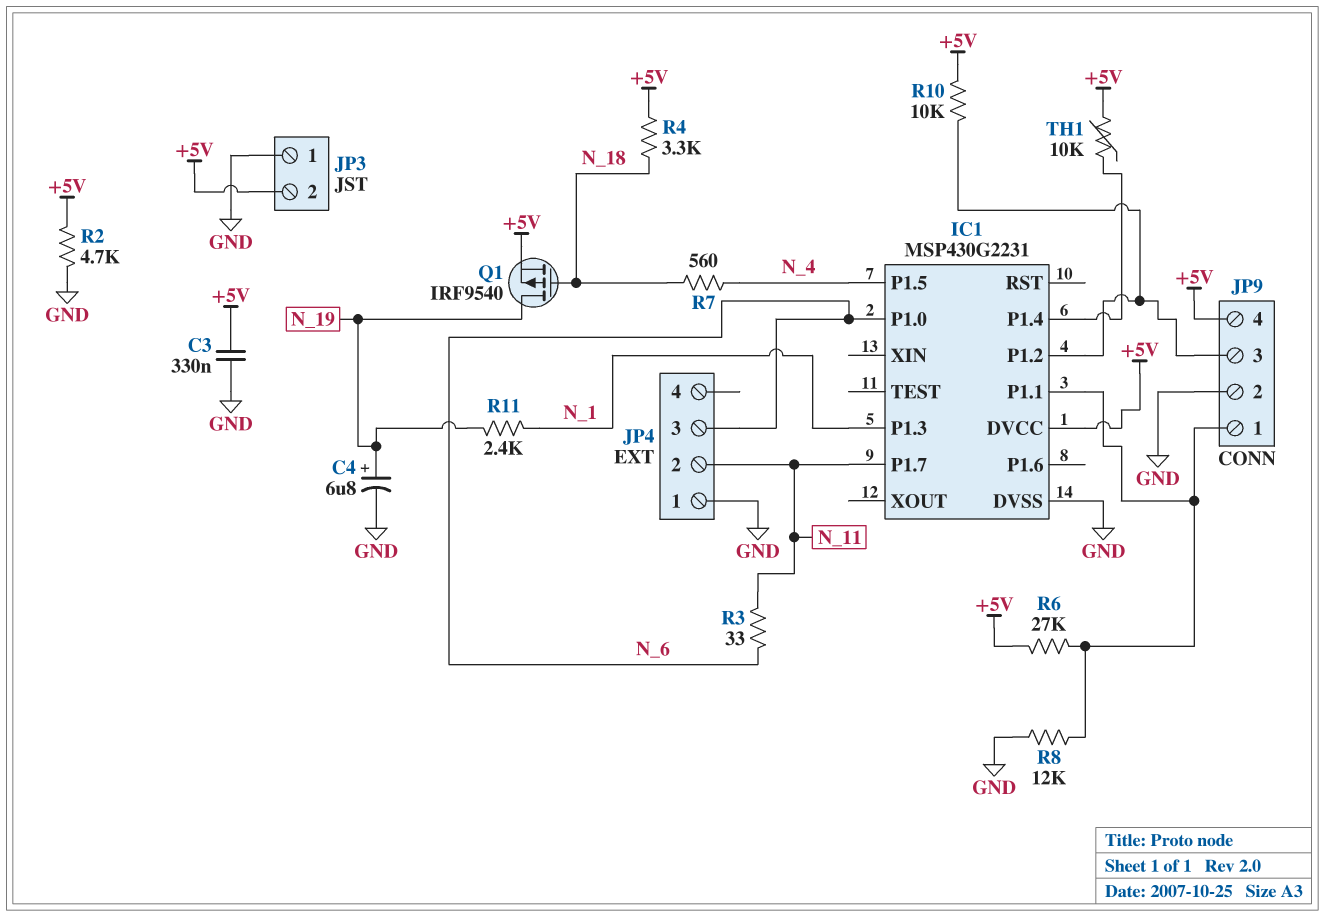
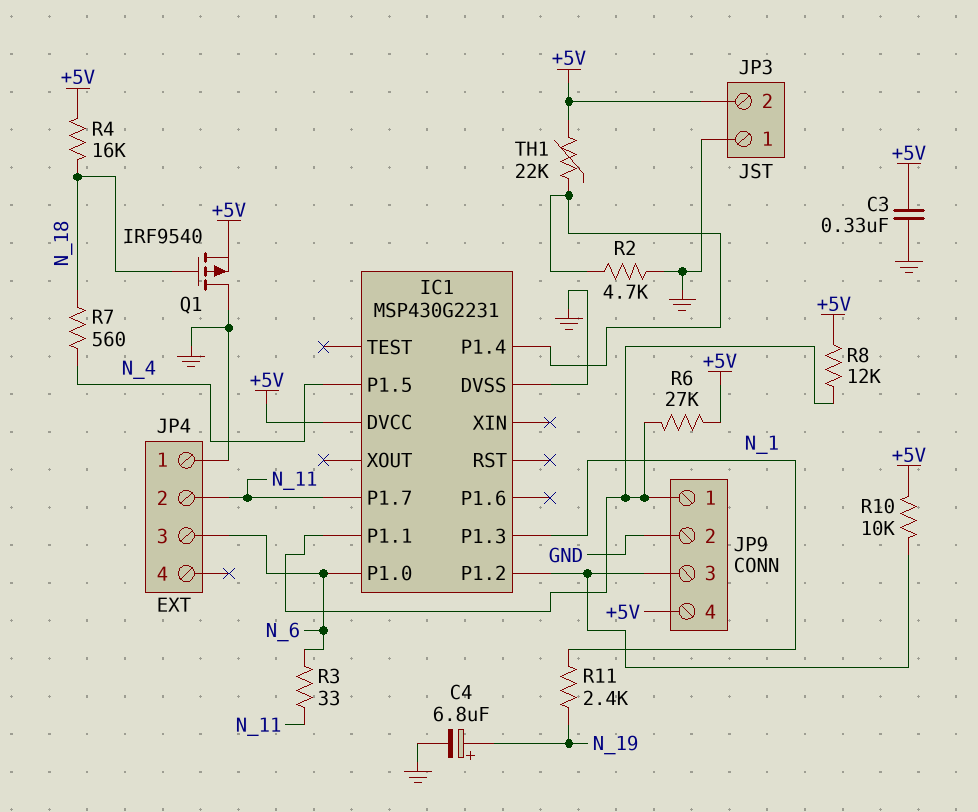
Q1: PMOS IRF9540 (G N_18, D N_19, S +5V) -> PMOS IRF9540 (G N_18, D GND, S +5V)
R2: 4.7k (+5V, GND) -> 4.7k (GND, IC1/P1.4)
R4: 3.3k (+5V, N_18) -> 16k (+5V, N_18)
R8: 12k (GND, IC1/P1.1) -> 12k (+5V, IC1/P1.1)
TH1: 10k (+5V, IC1/P1.4) -> 22k (+5V, IC1/P1.4)

